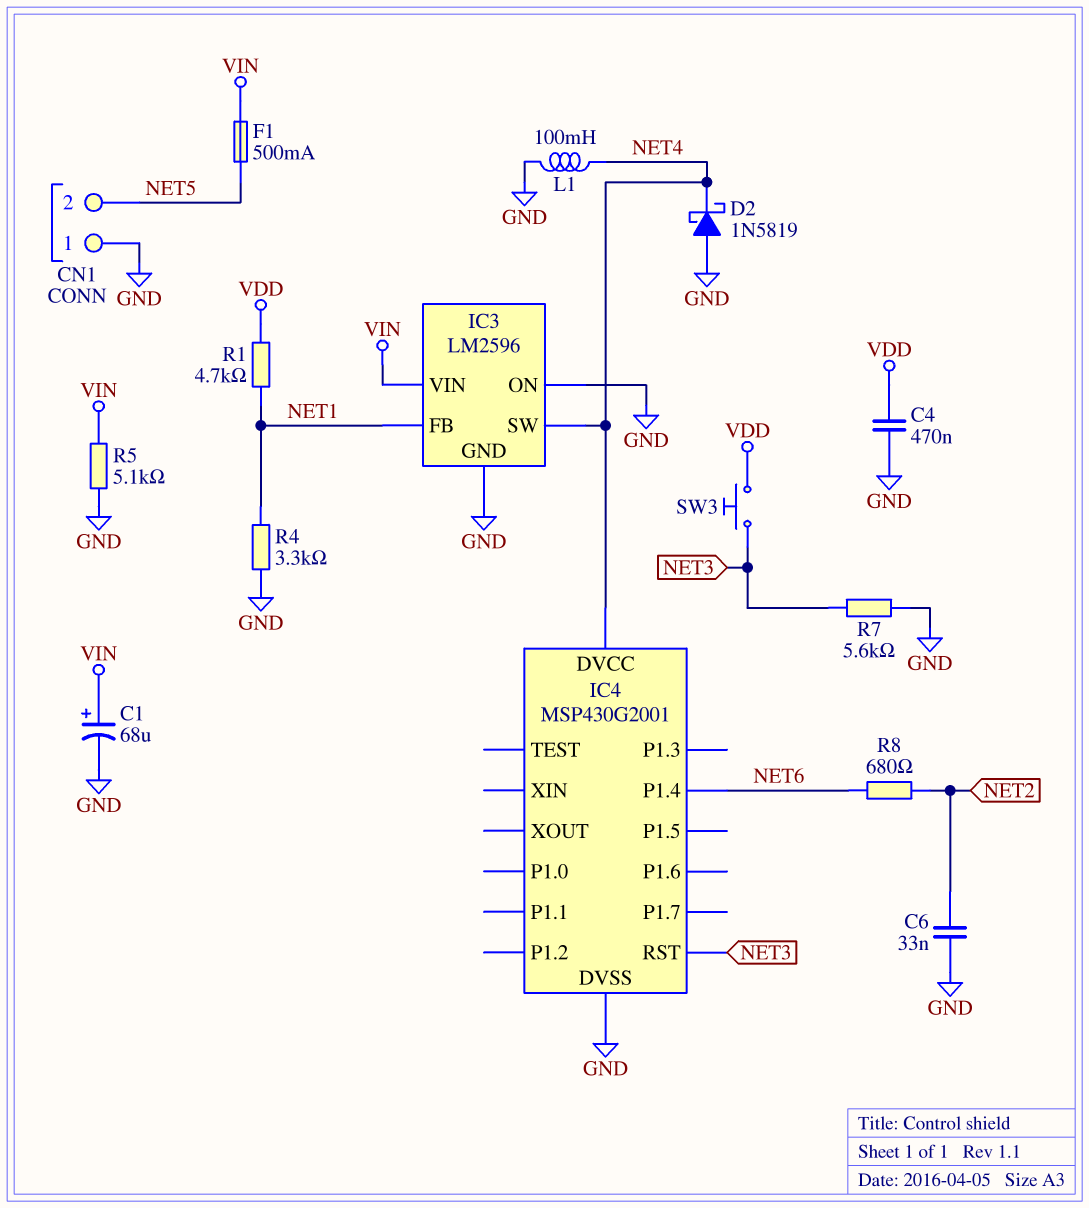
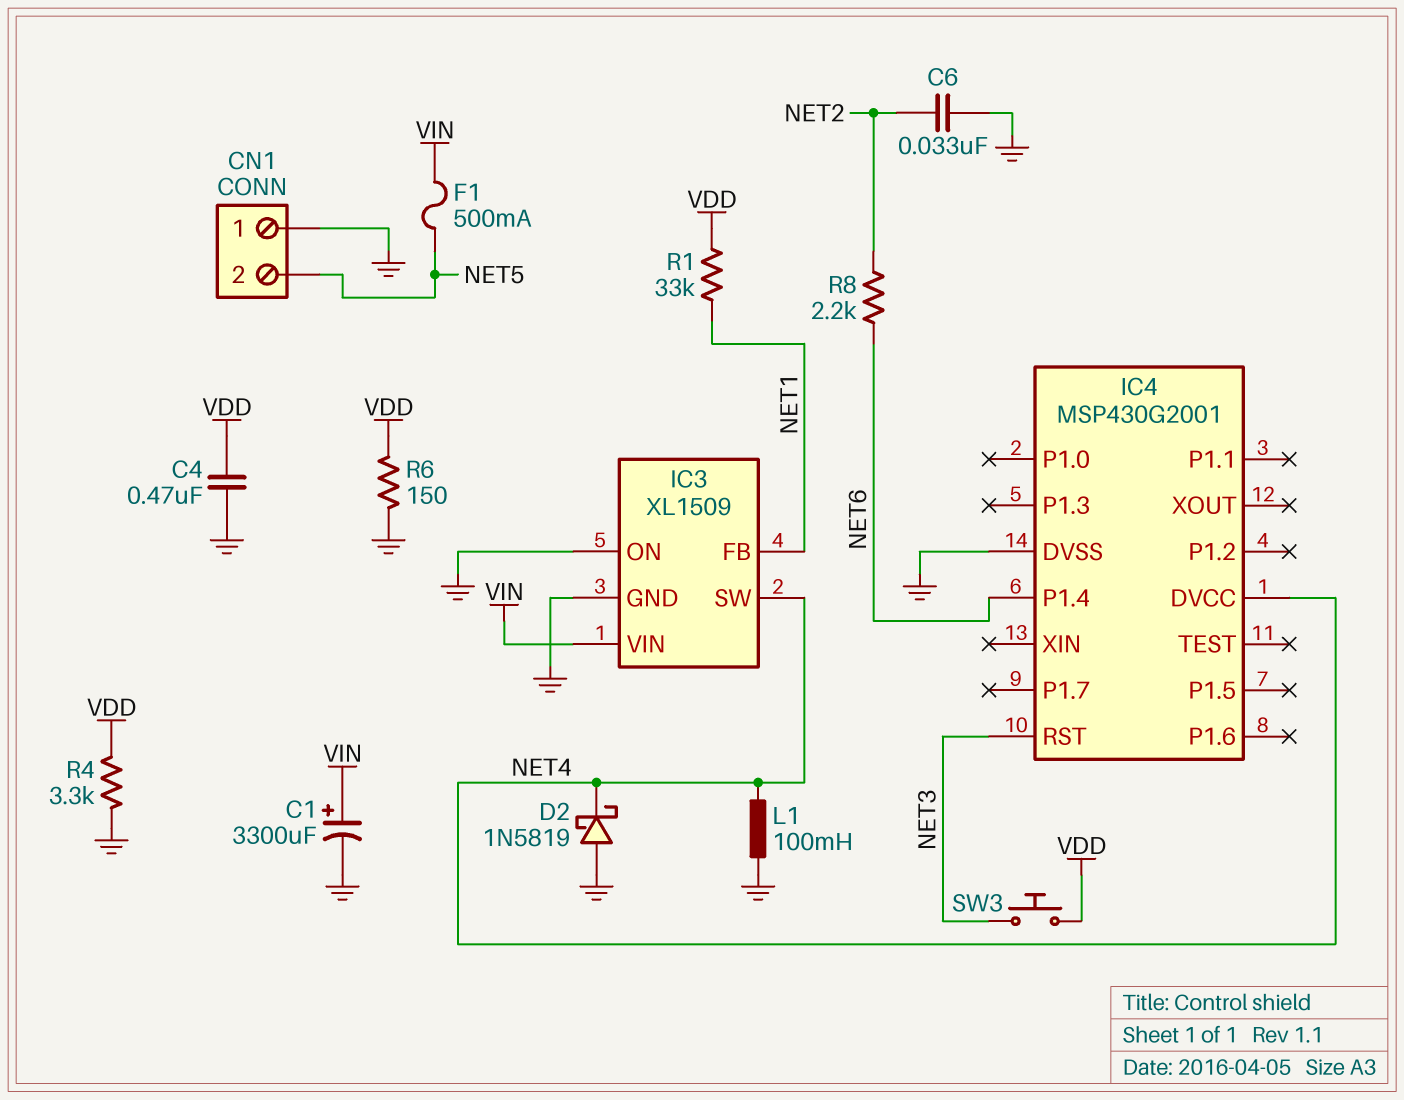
C1: 68uF (plus VIN, minus GND) -> 3300uF (plus VIN, minus GND)
IC3: LM2596 -> XL1509
R1: 4.7k (NET1, VDD) -> 33k (NET1, VDD)
R4: 3.3k (GND, NET1) -> 3.3k (GND, VDD)
R5: 5.1k (GND, VIN) -> none
R6: none -> 150 (GND, VDD)
R7: 5.6k (GND, NET3) -> none
R8: 680 (NET2, NET6) -> 2.2k (NET2, NET6)

